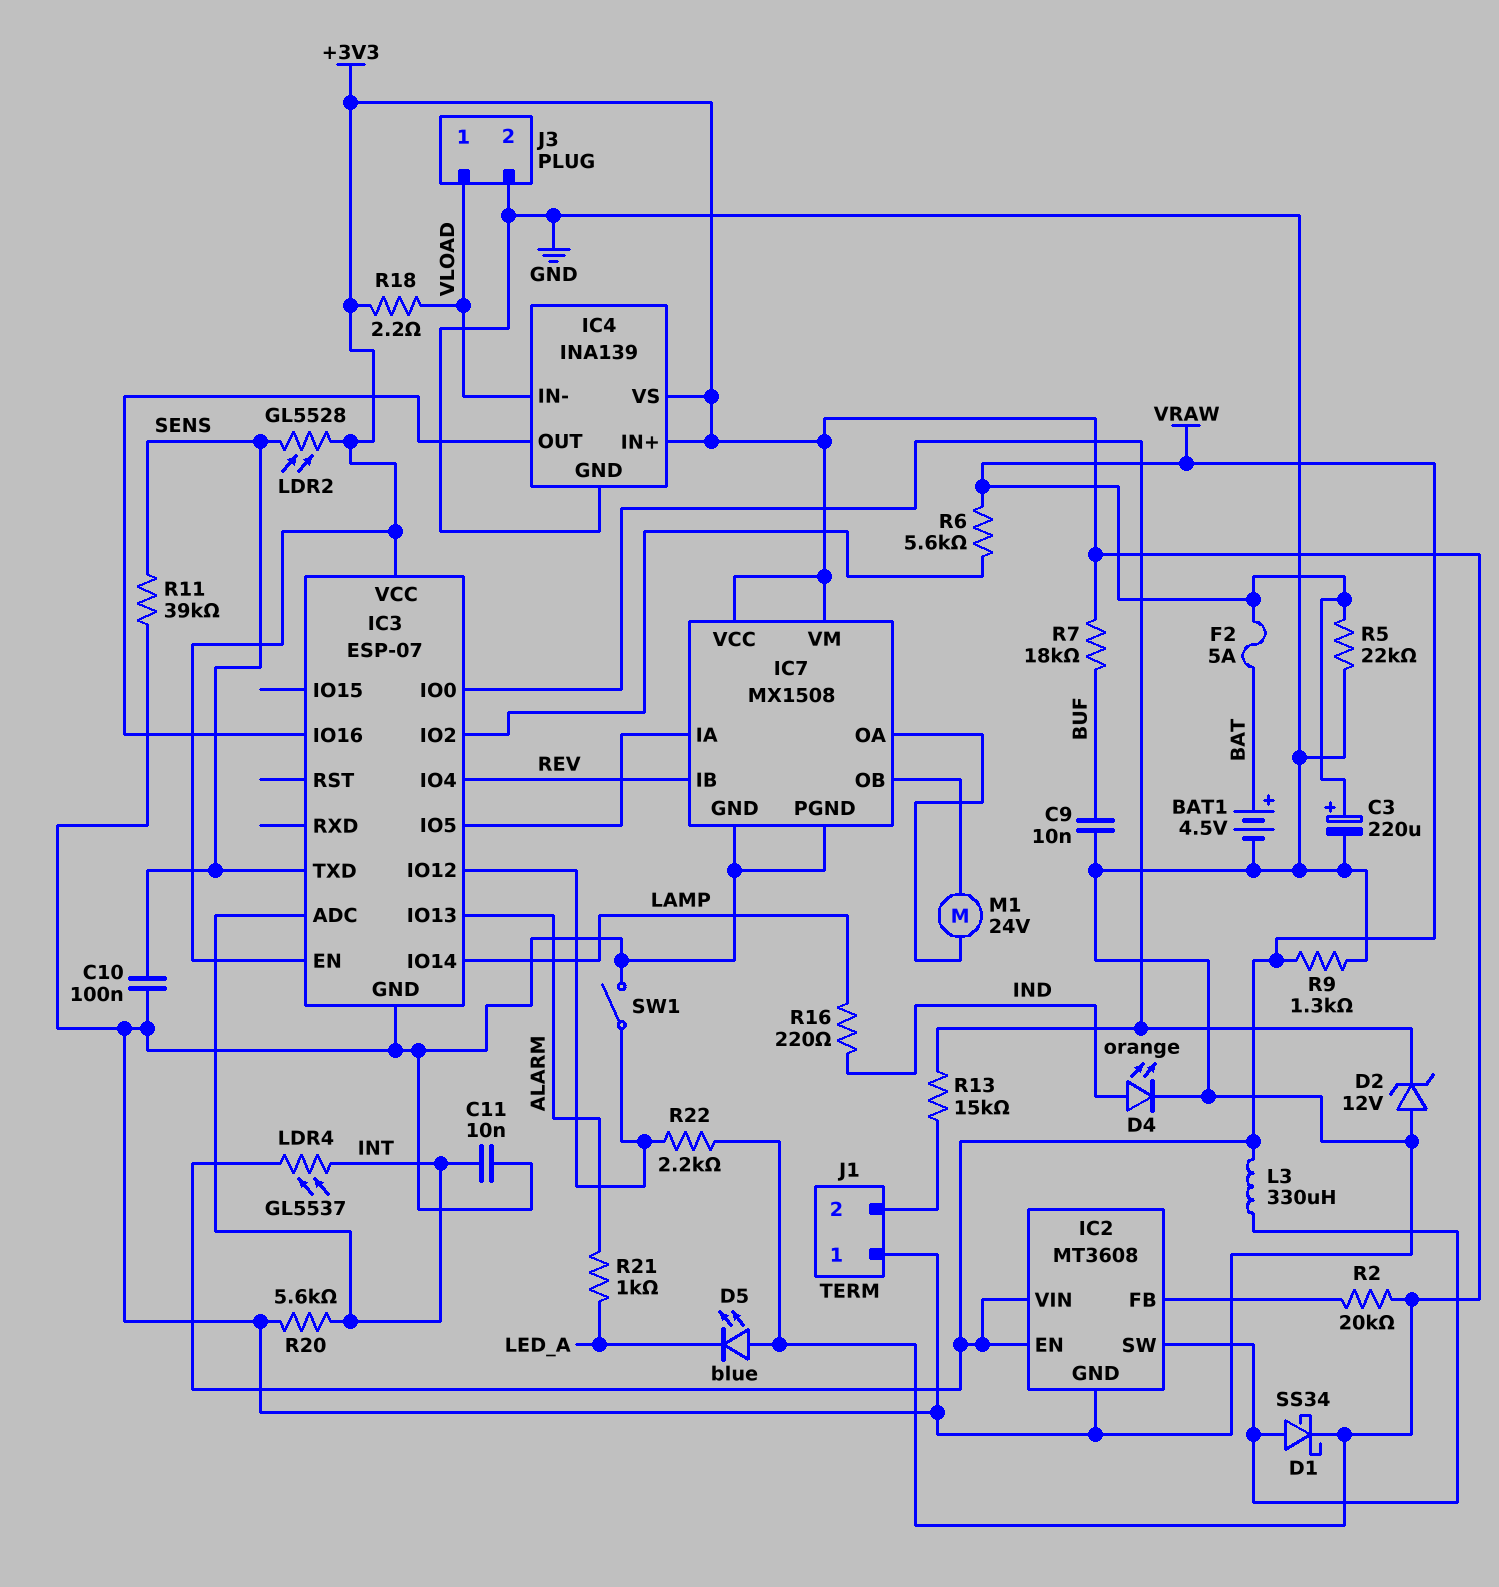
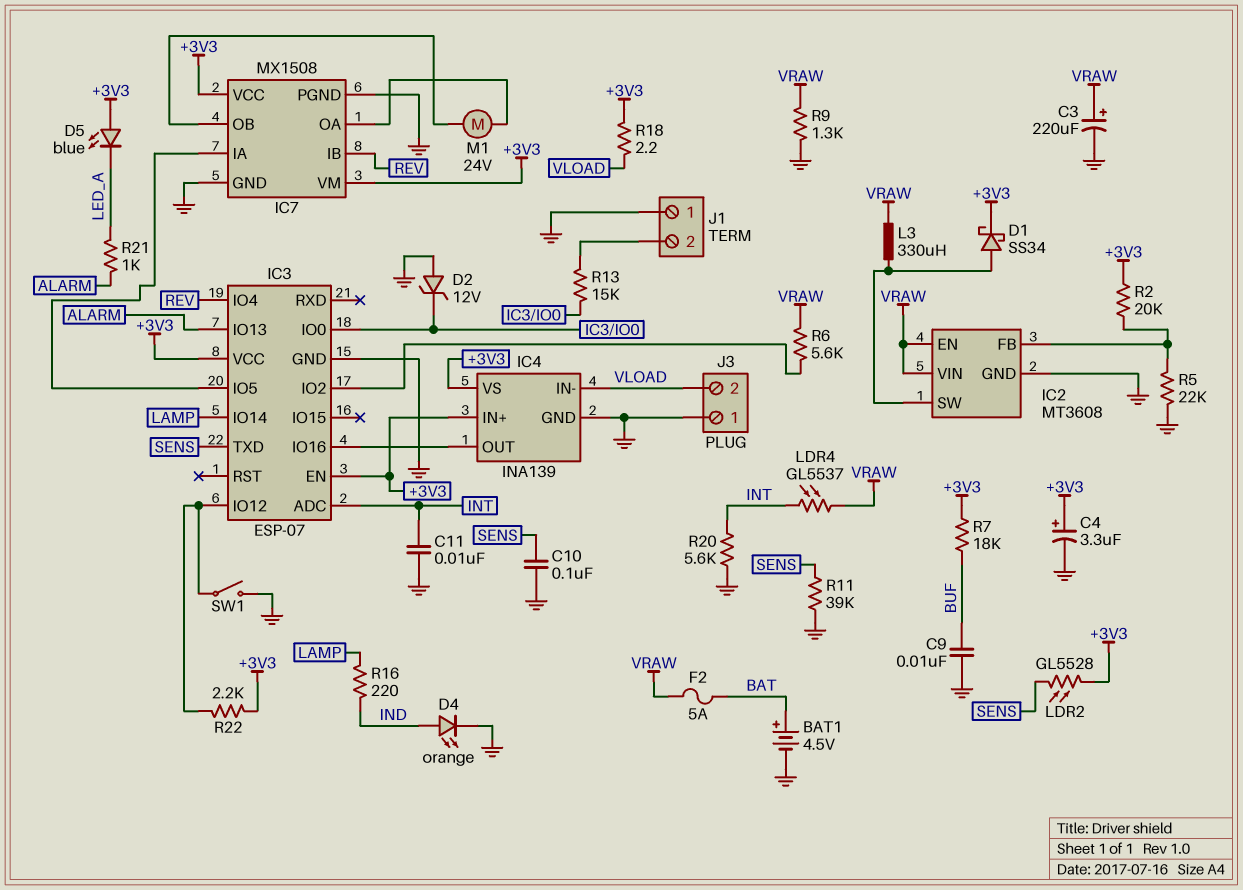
C4: none -> 3.3uF (plus +3V3, minus GND)
J3 pin 1: VLOAD -> GND
J3 pin 2: GND -> VLOAD
R5: 22k (GND, VRAW) -> 22k (GND, IC2/FB)

